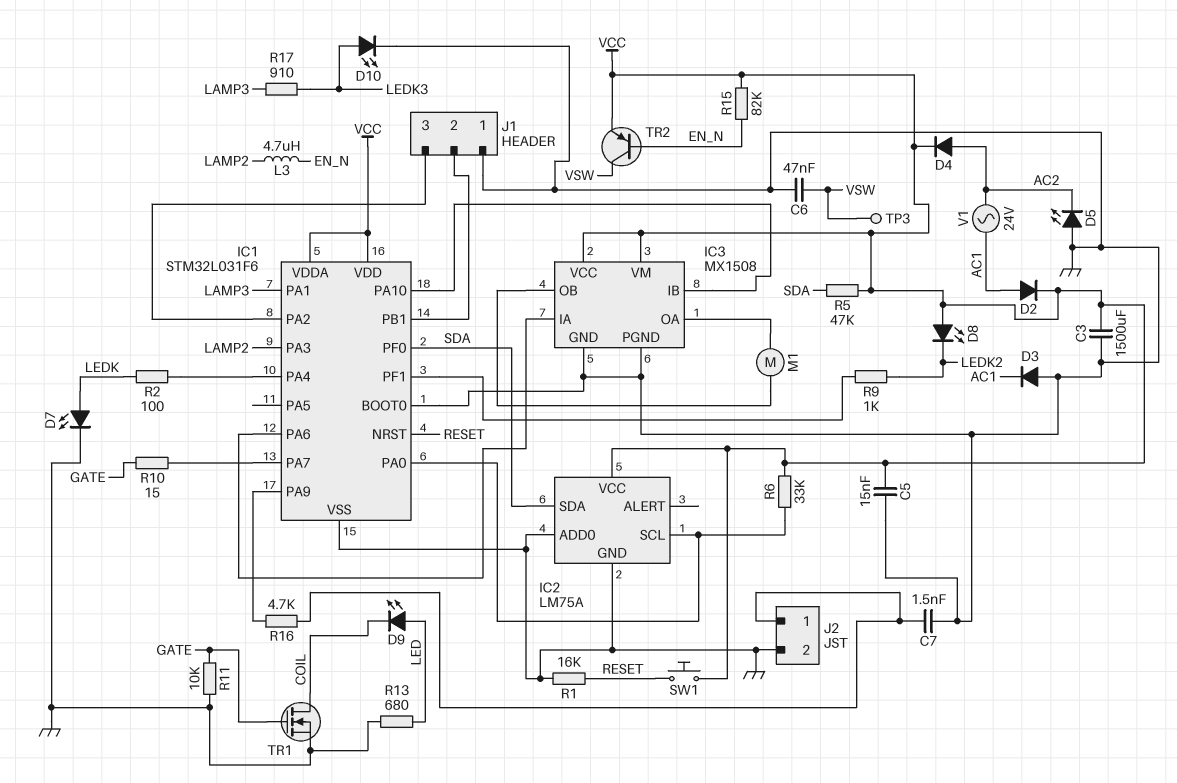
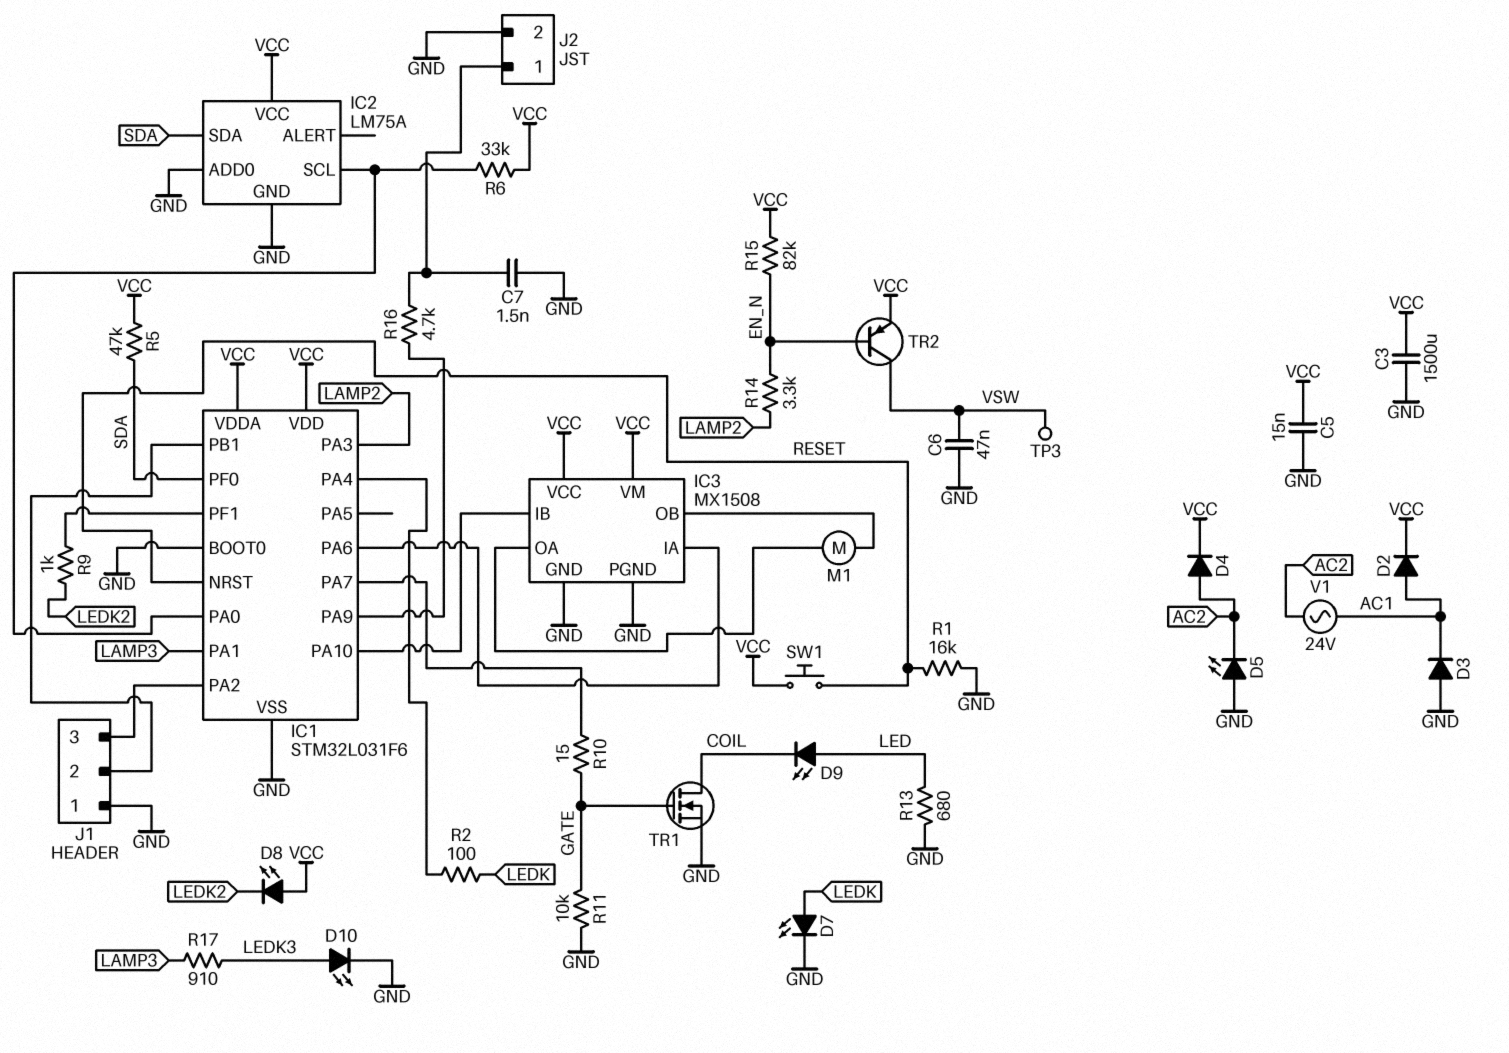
L3: 4.7uH (EN_N, LAMP2) -> none
R14: none -> 3.3k (EN_N, LAMP2)

